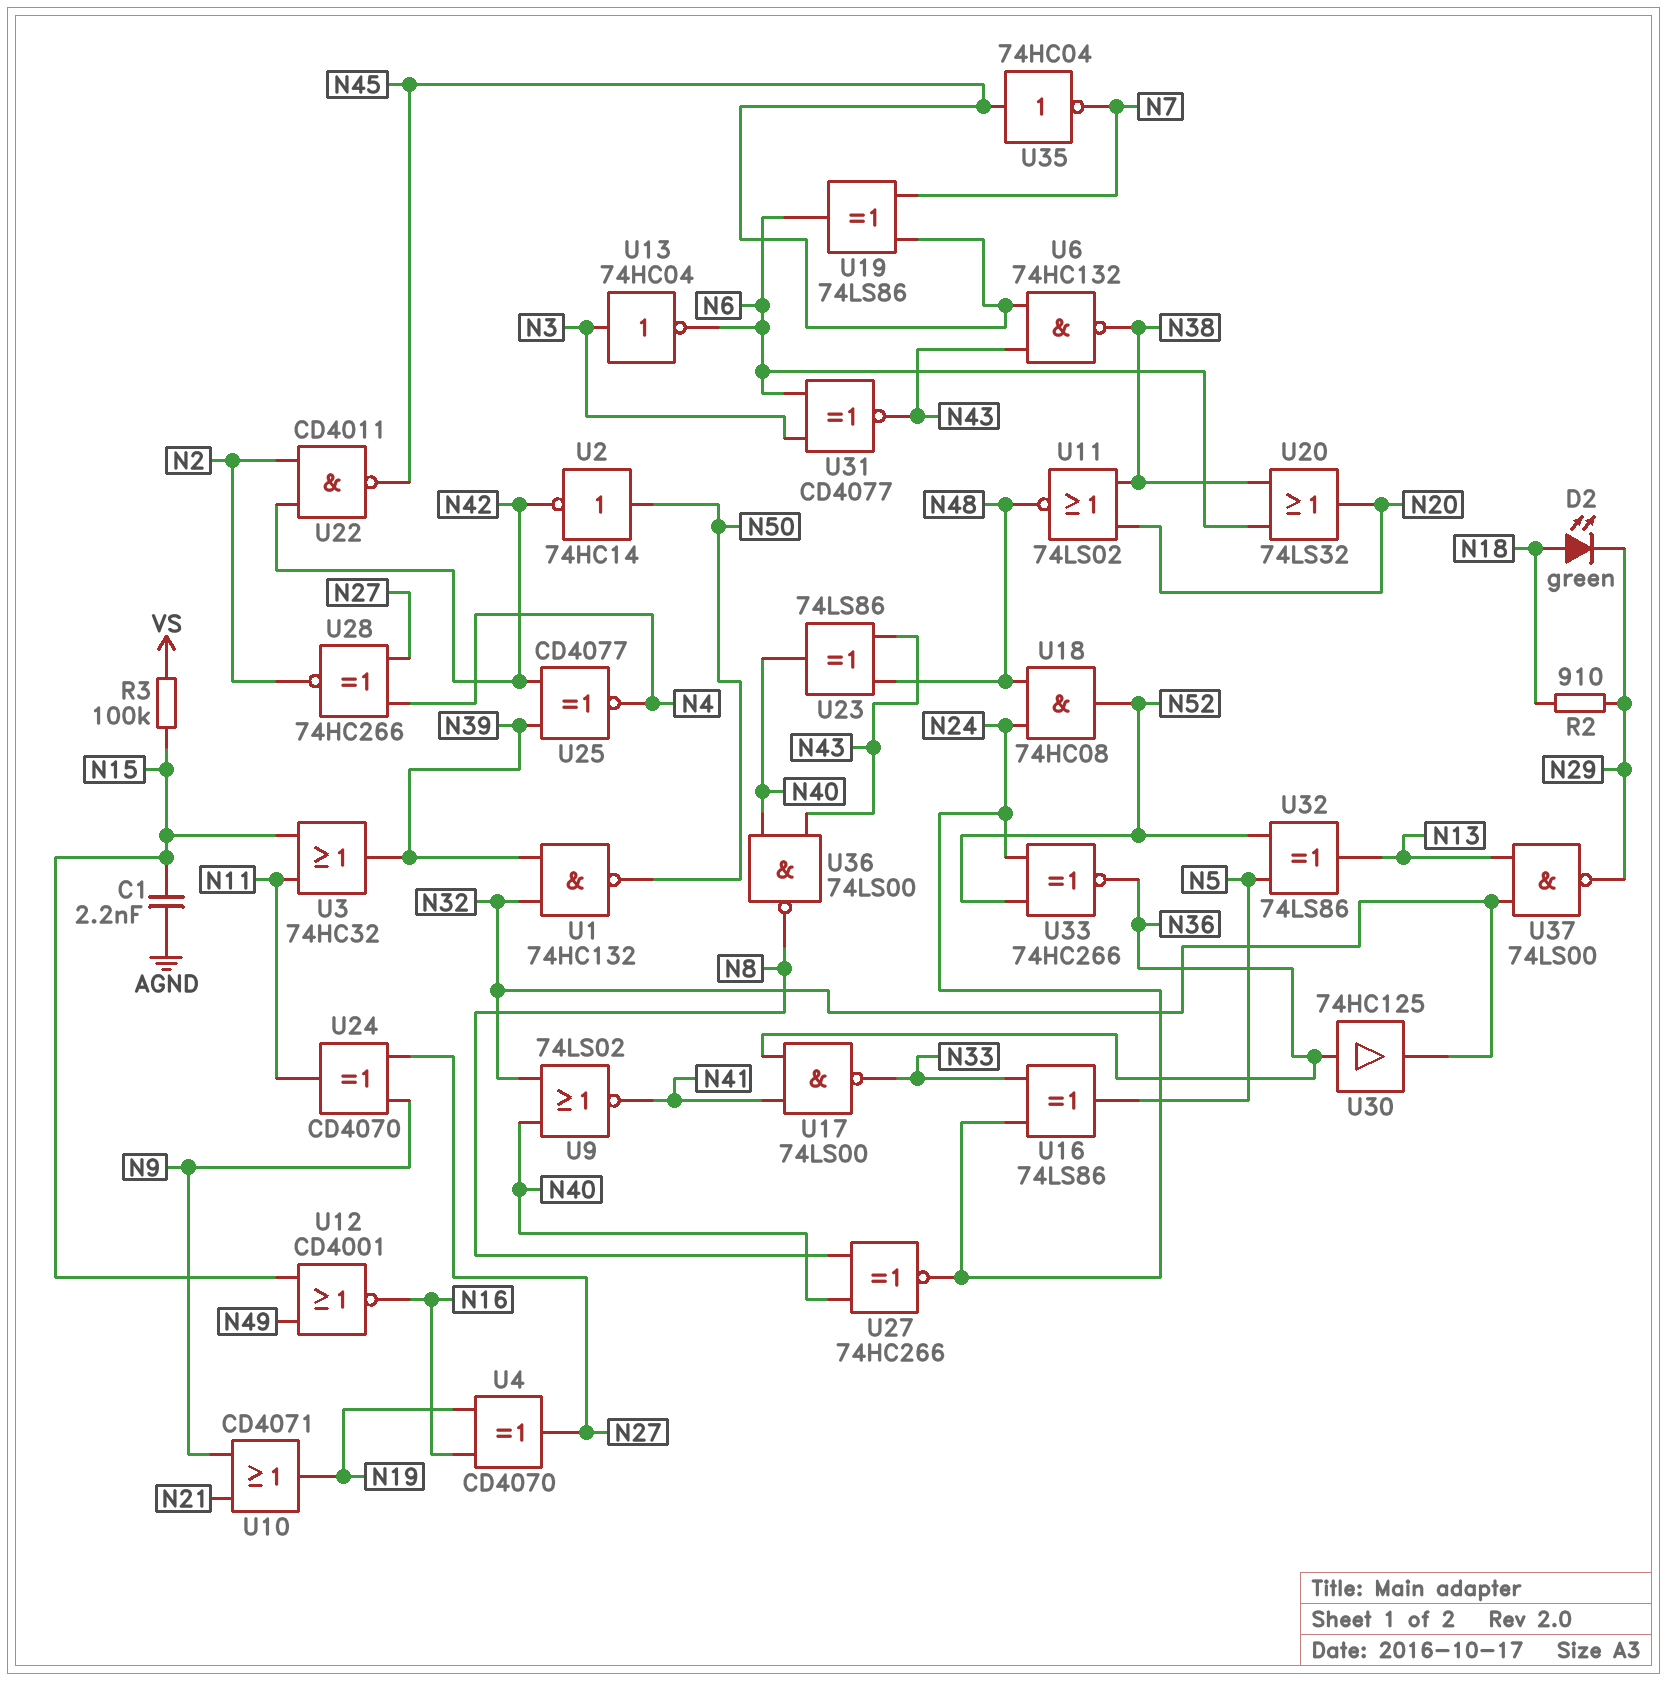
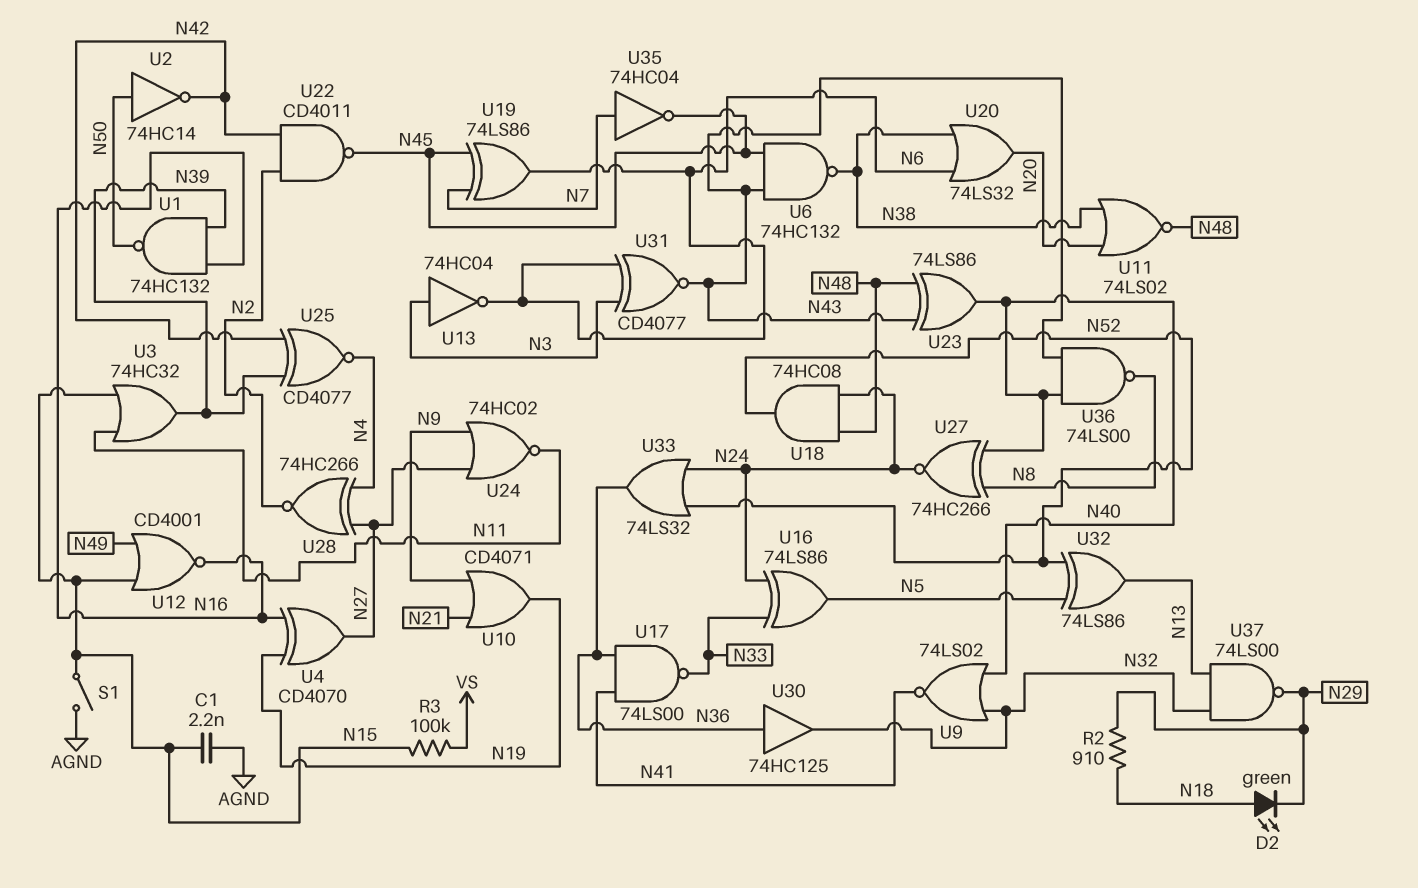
S1: none -> switch (AGND, N15)
U1: NAND 74HC132 (in N32, in N39, out N50) -> NAND 74HC132 (in N16, in N39, out N50)
U24: XOR CD4070 (in N9, in N27, out N11) -> NOR 74HC02 (in N9, in N27, out N11)
U33: XNOR 74HC266 (in N24, in N52, out N36) -> OR 74LS32 (in N24, in N52, out N36)
U35: NOT 74HC04 (in N45, out N7) -> NOT 74HC04 (in N7, out N45)

